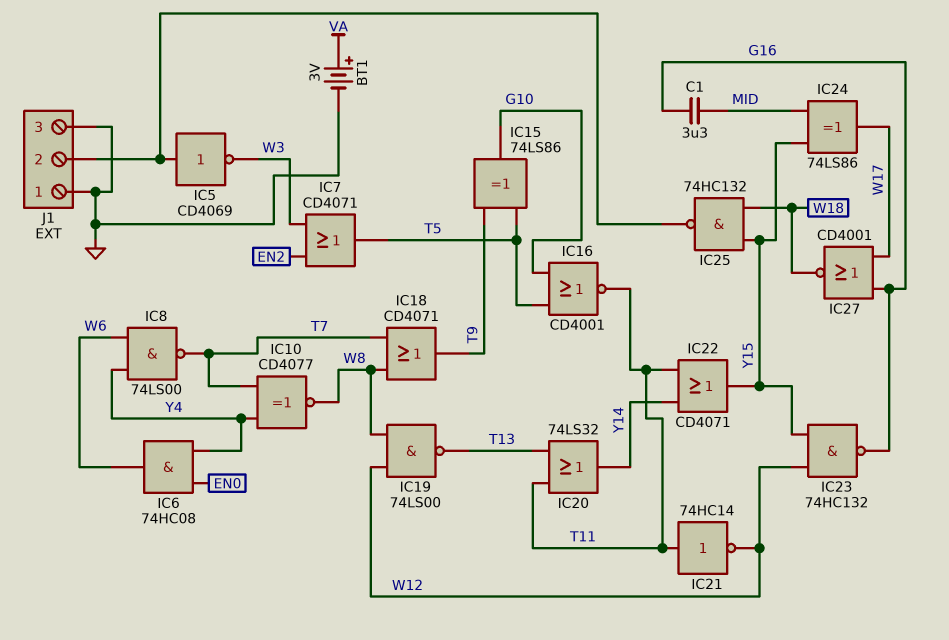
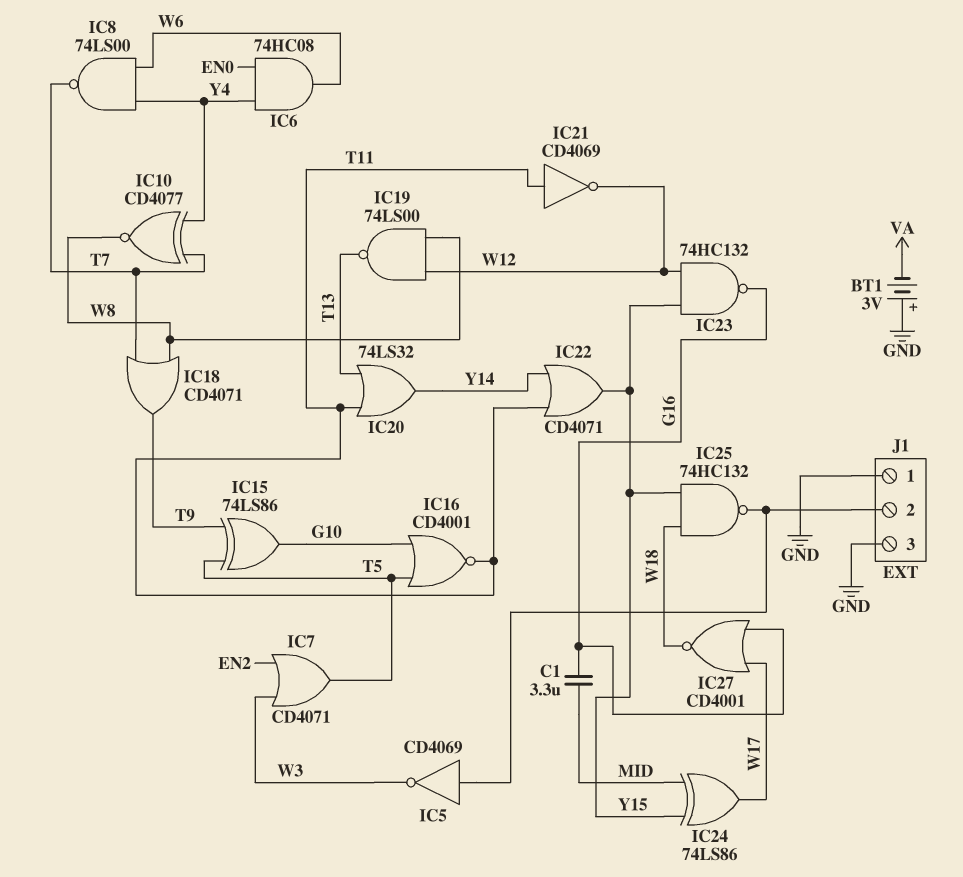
BT1: 3V (plus VA, minus GND) -> 3V (plus GND, minus VA)
IC21: NOT 74HC14 (in T11, out W12) -> NOT CD4069 (in T11, out W12)

